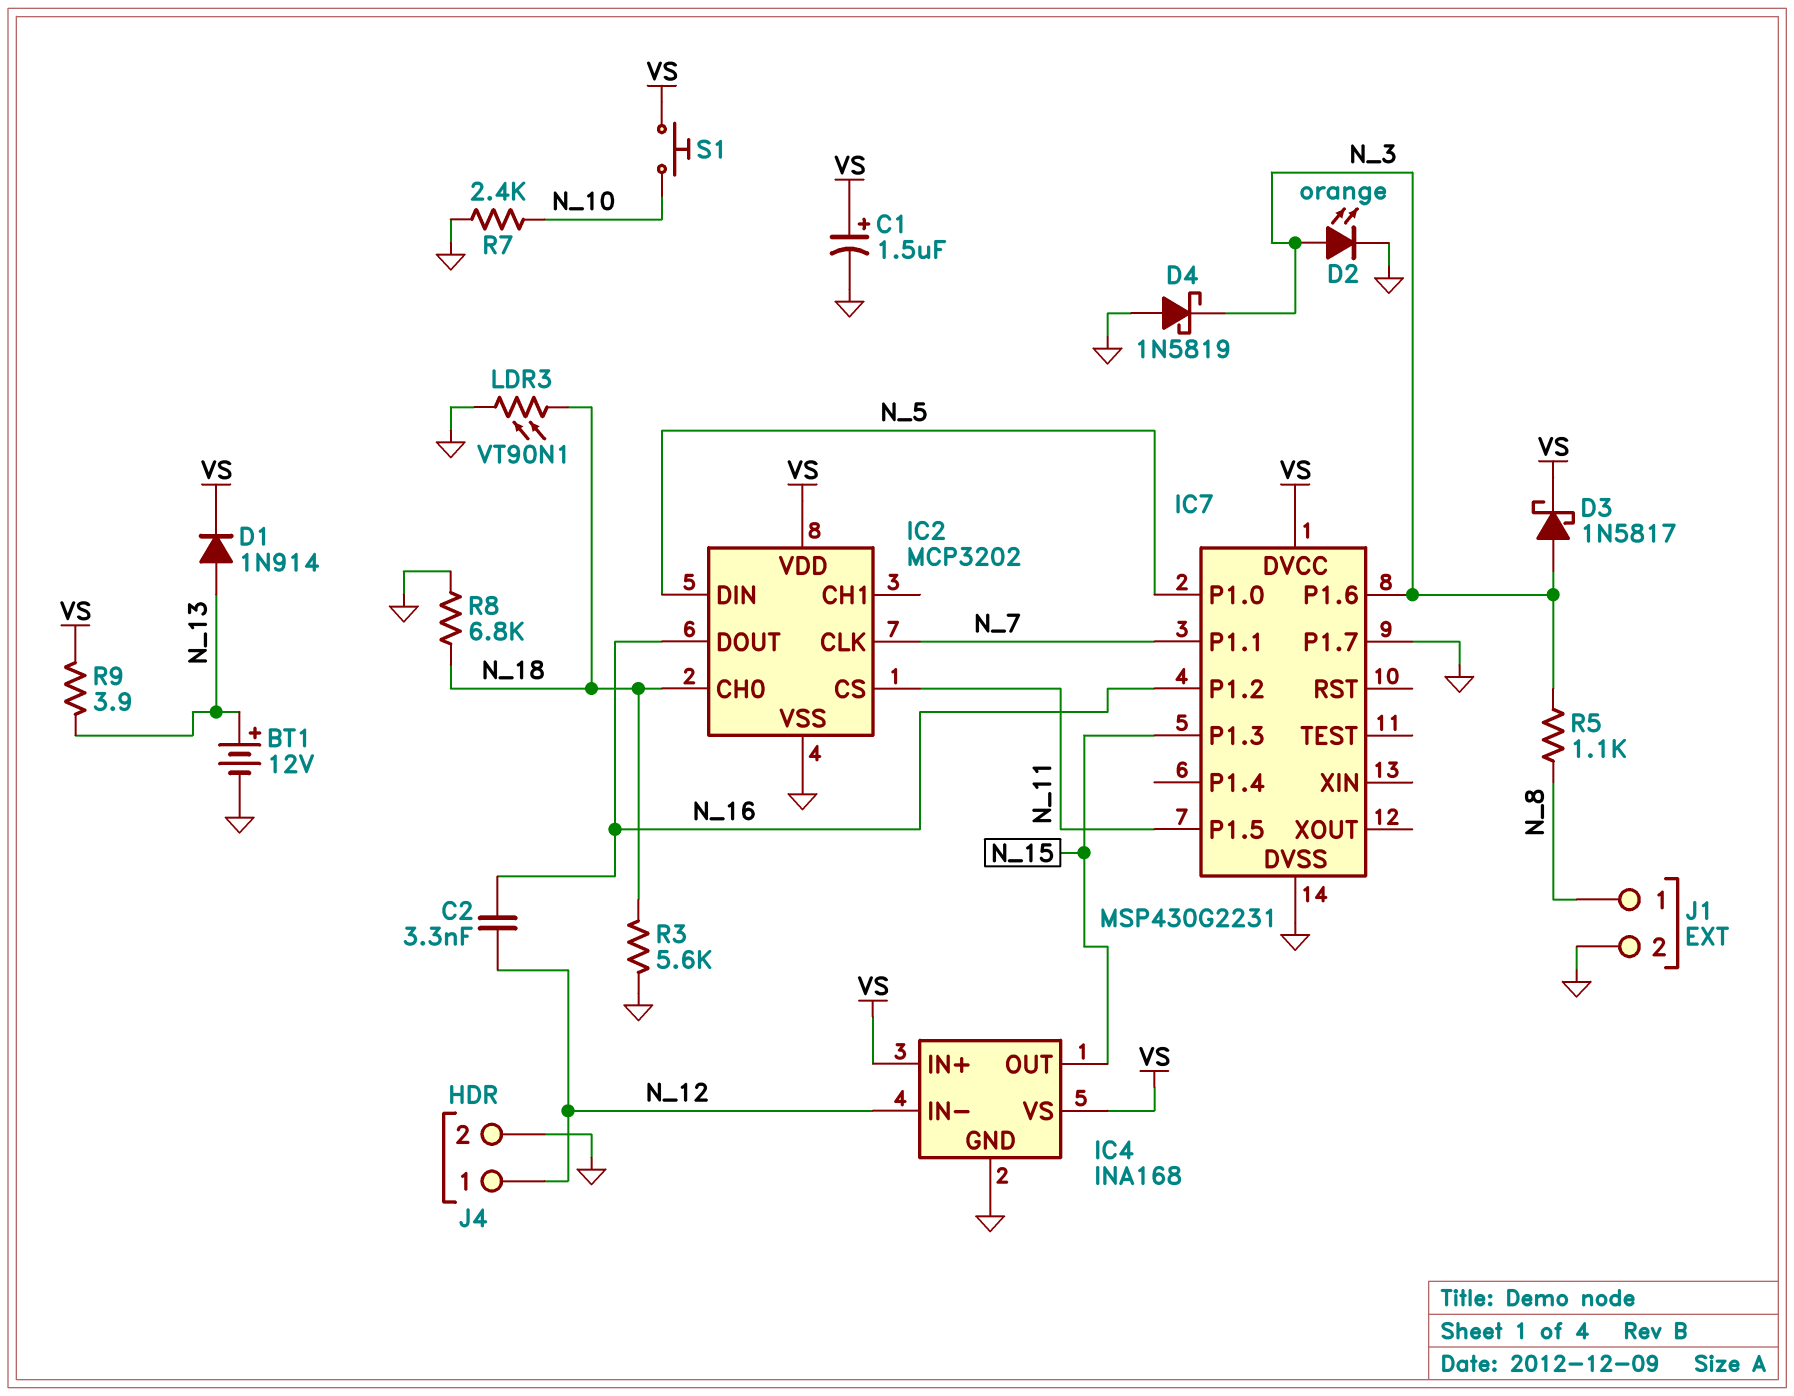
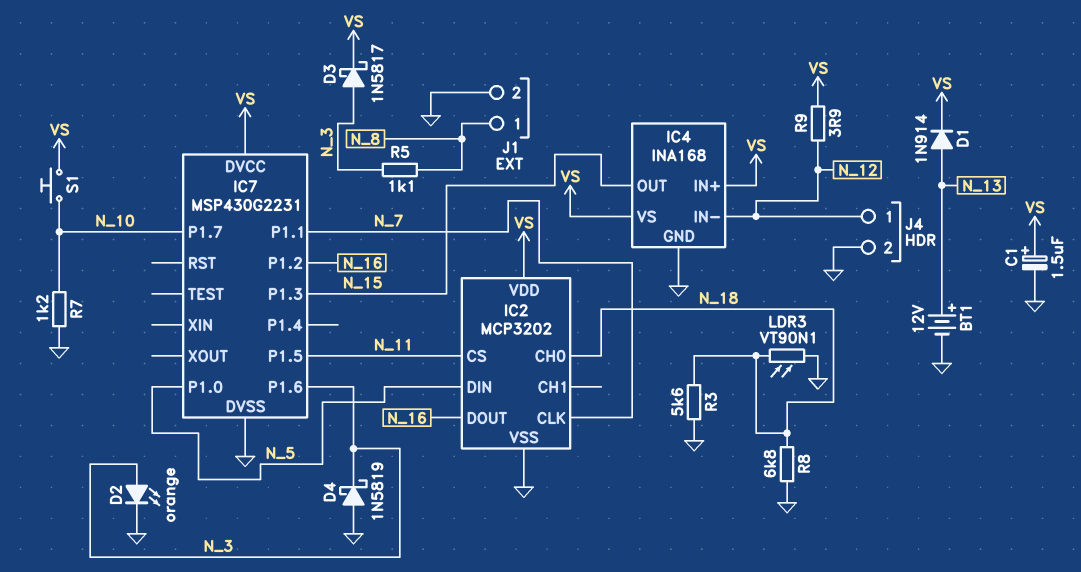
C2: 3.3nF (N_12, N_16) -> none
IC7 pin P1.7: GND -> N_10
R7: 2.4k (GND, N_10) -> 1.2k (GND, N_10)
R9: 3.9 (N_13, VS) -> 3.9 (N_12, VS)

